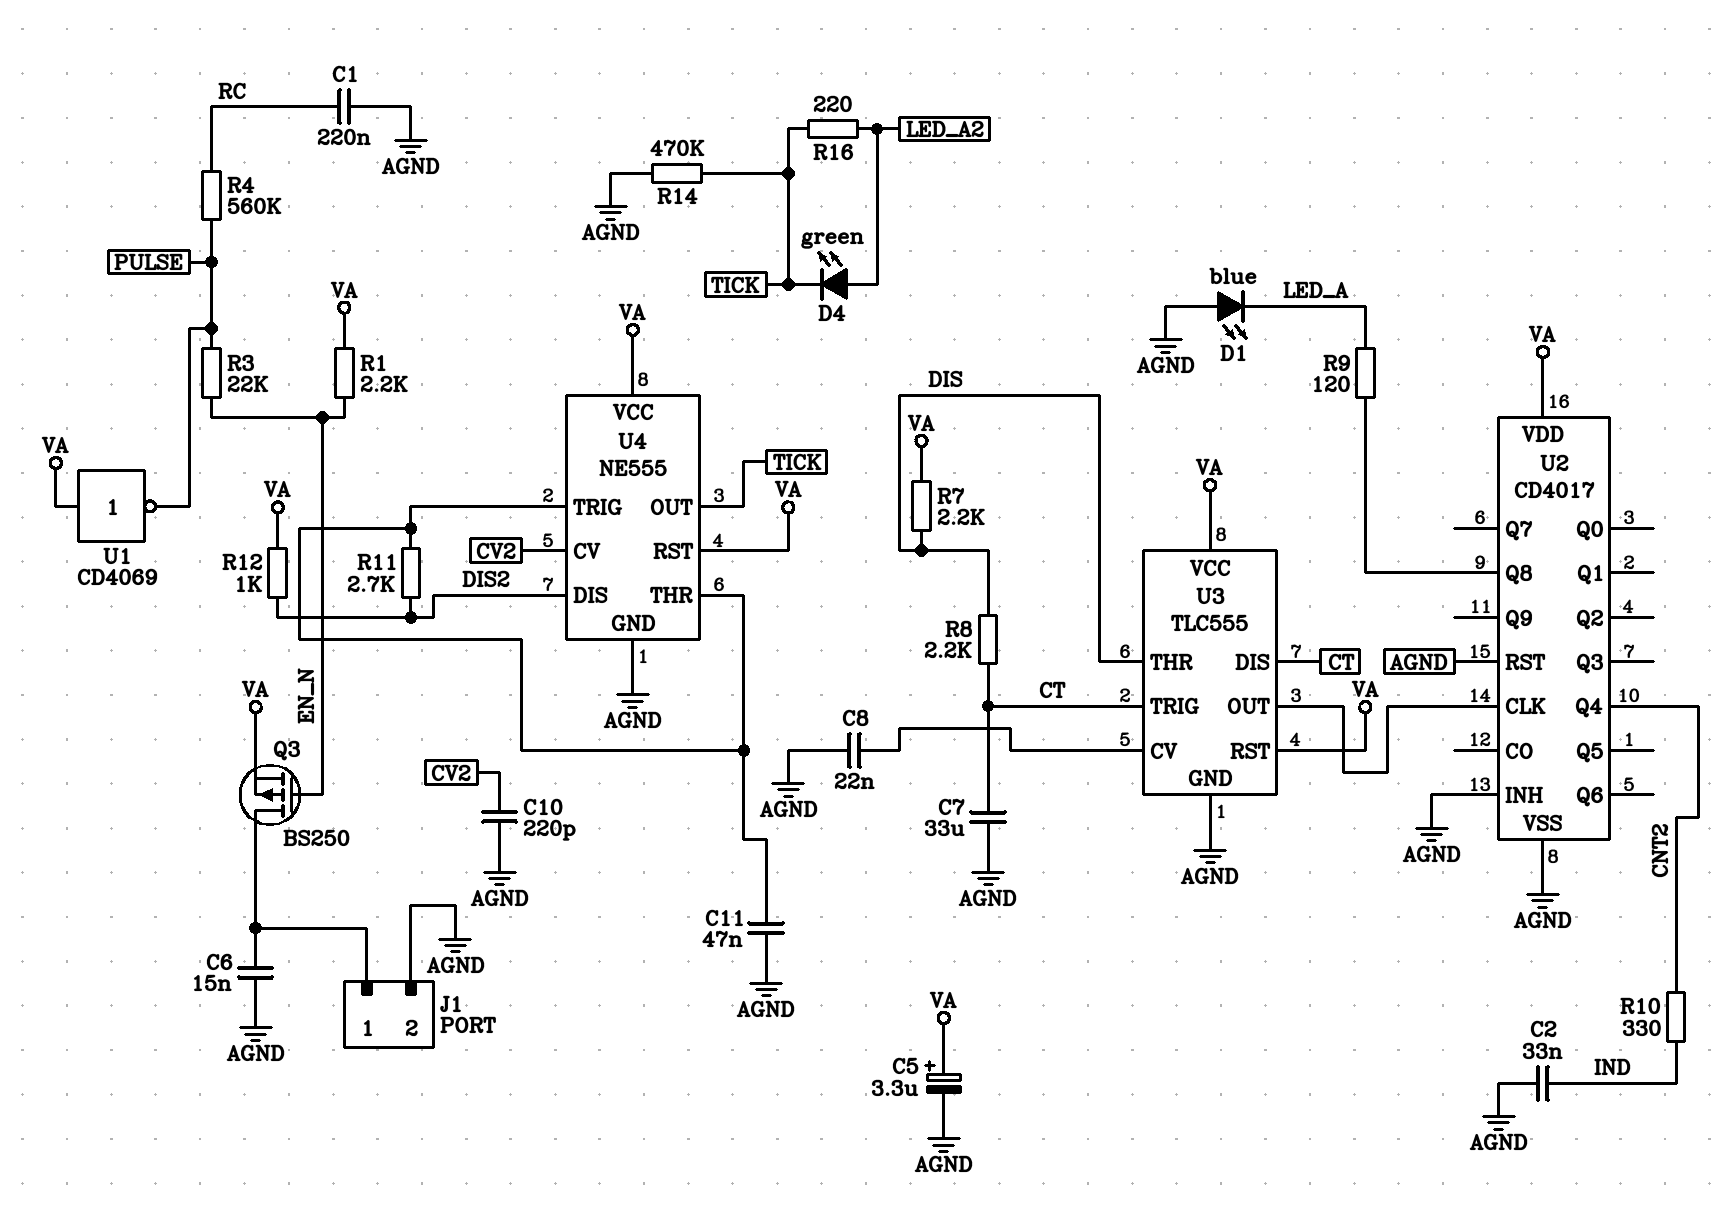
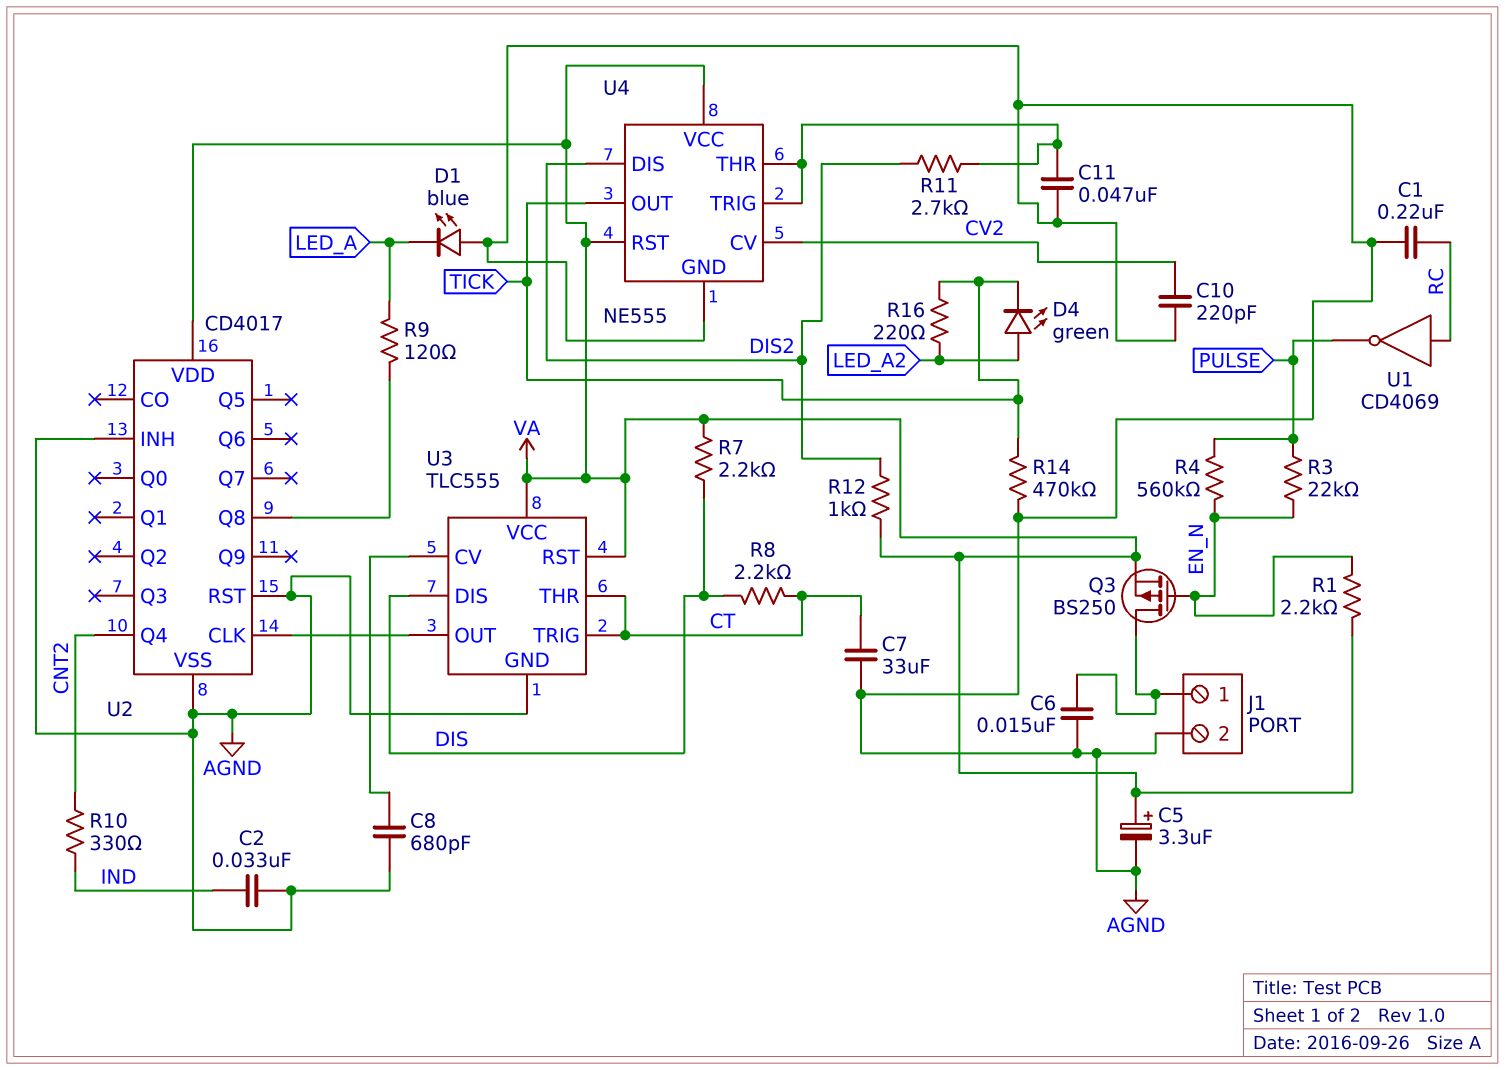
C8: 22nF (AGND, U3/CV) -> 680pF (AGND, U3/CV)
R4: 560k (PULSE, RC) -> 560k (EN_N, PULSE)
U1: NOT CD4069 (in VA, out PULSE) -> NOT CD4069 (in RC, out PULSE)
U3 pin DIS: CT -> DIS
U3 pin THR: DIS -> CT

